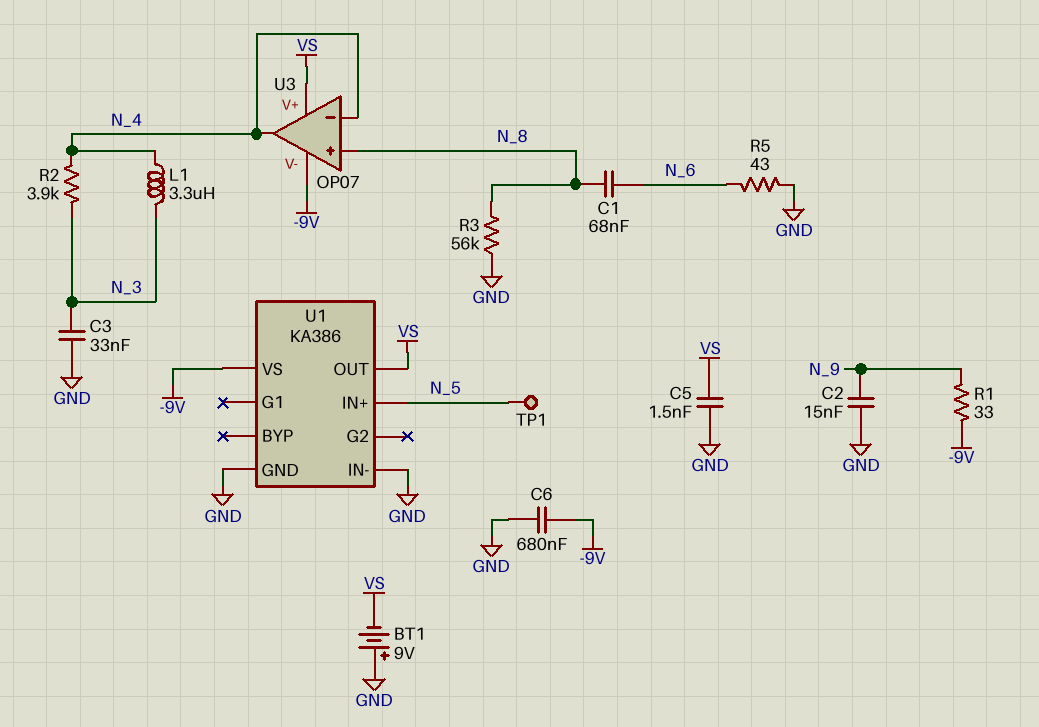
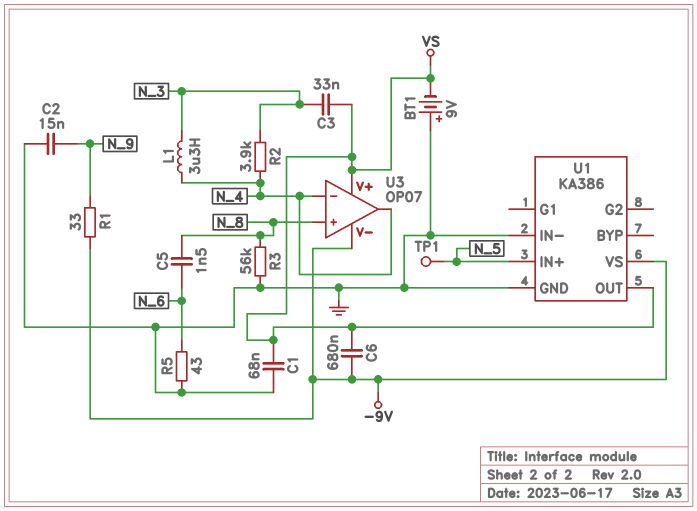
C1: 68nF (N_6, N_8) -> 68nF (GND, VS)
C3: 33nF (GND, N_3) -> 33nF (N_3, VS)
C5: 1.5nF (GND, VS) -> 1.5nF (N_6, N_8)
C6: 680nF (-9V, GND) -> 680nF (-9V, VS)

